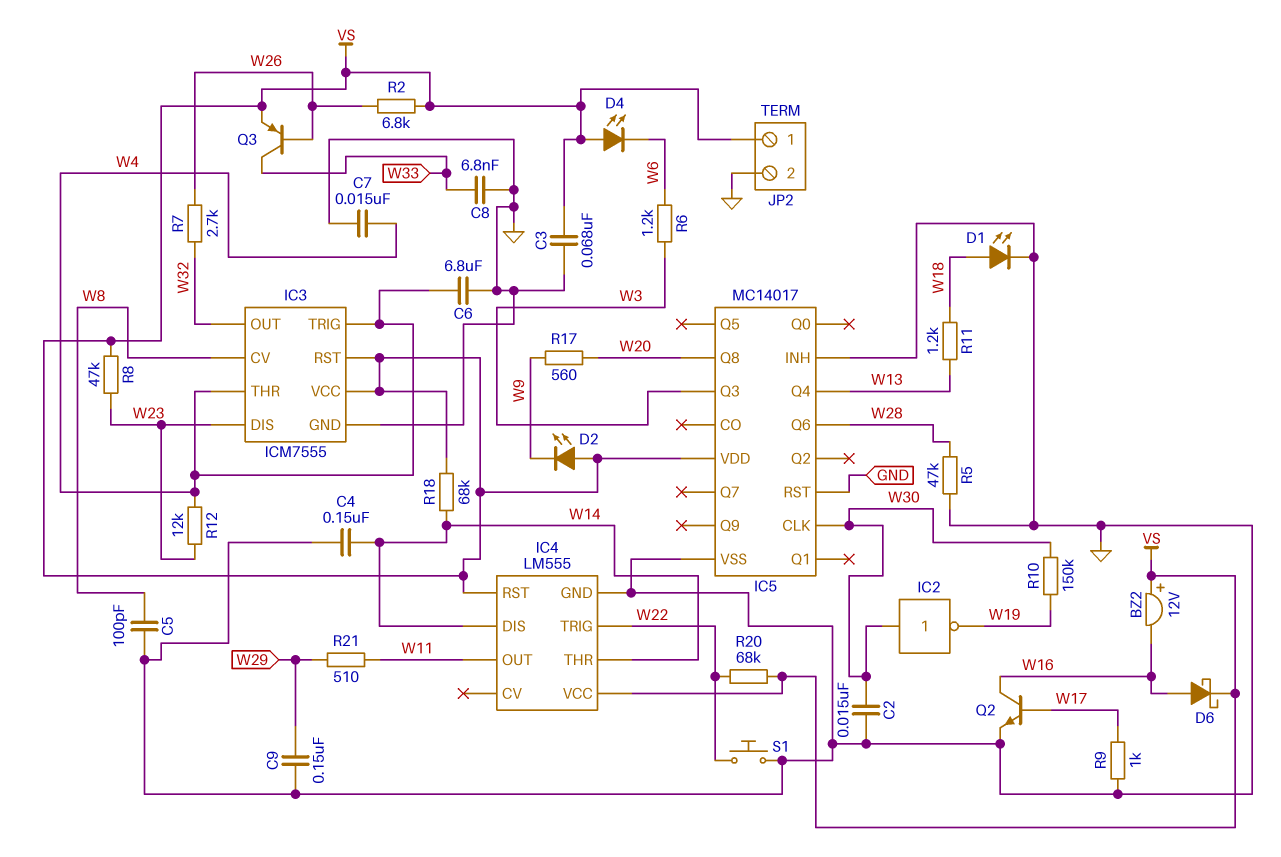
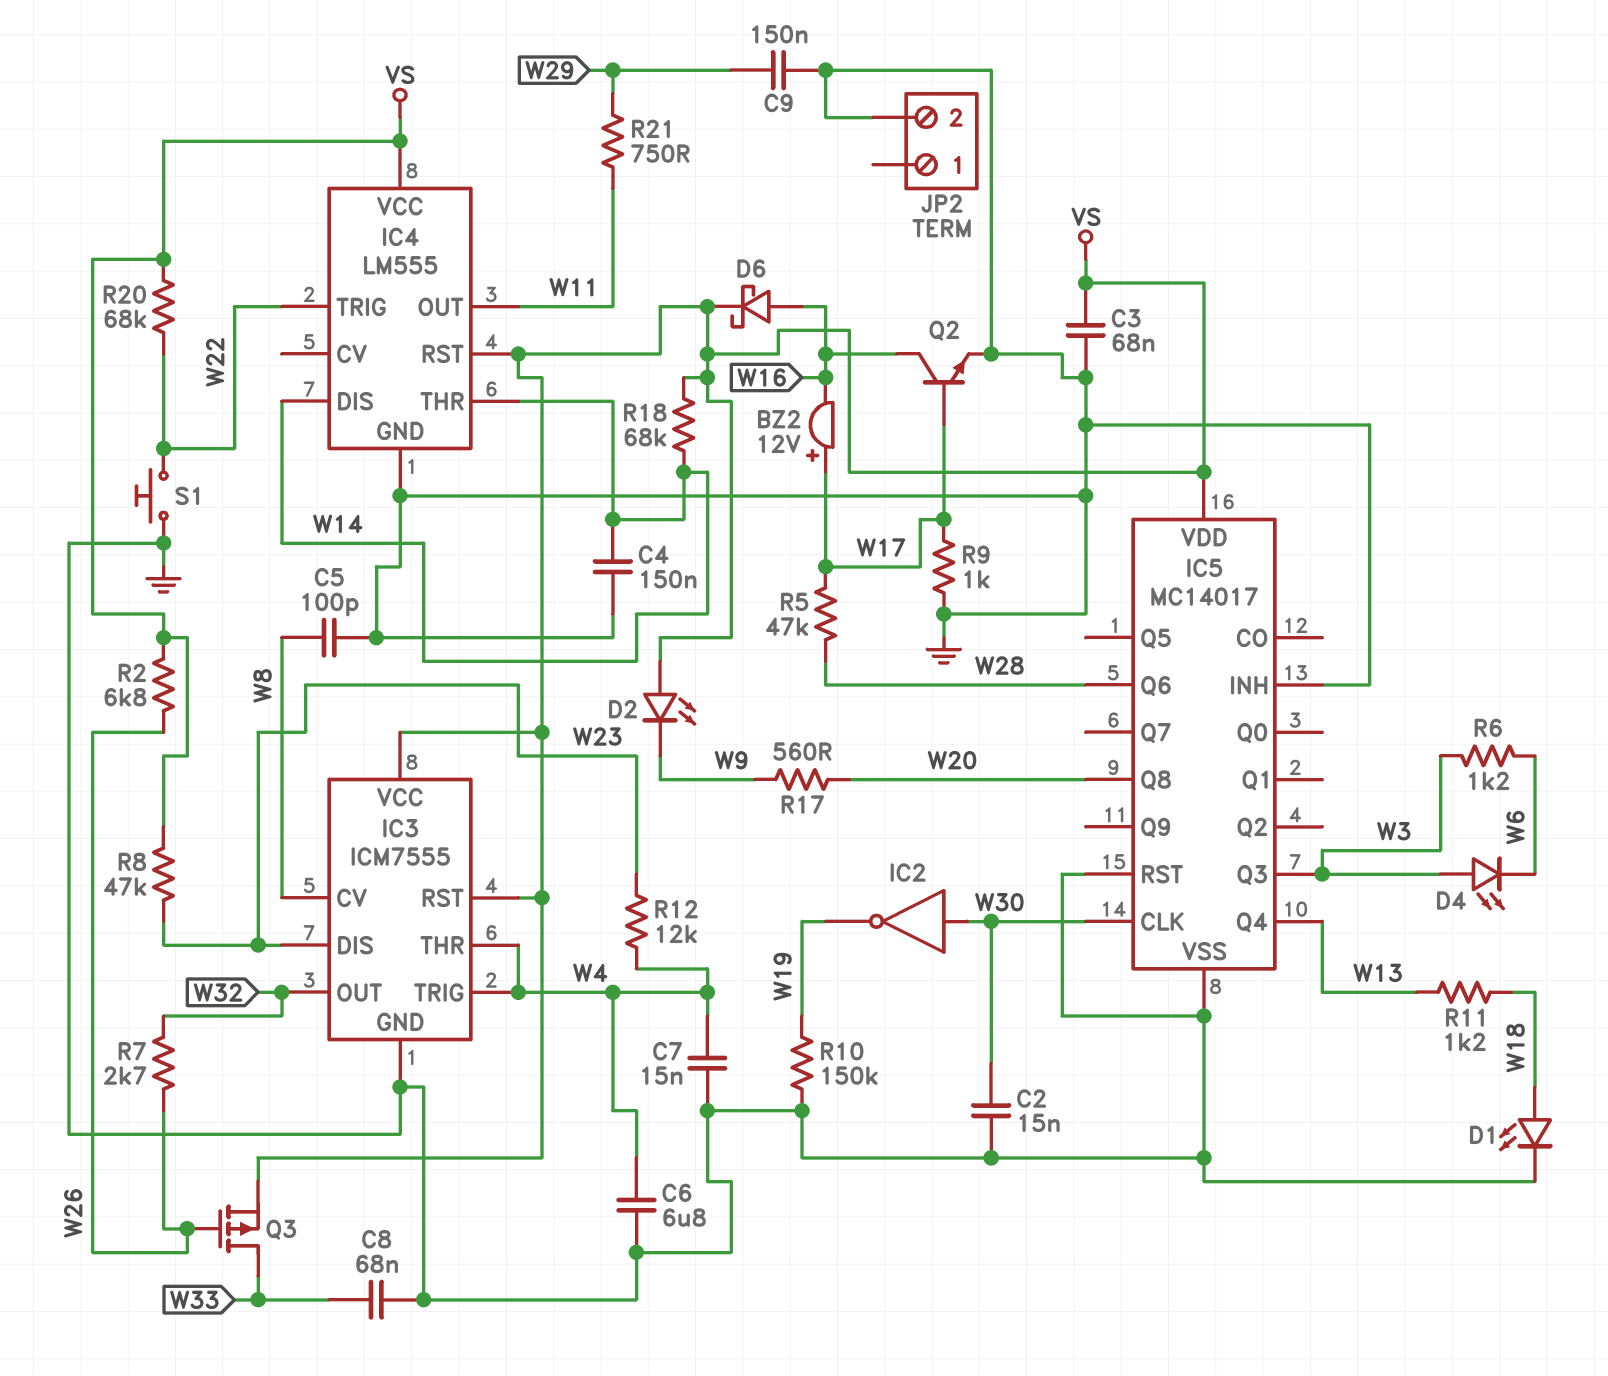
BZ2: buzzer 12V (plus VS, minus W16) -> buzzer 12V (plus W17, minus W16)
C8: 6.8nF (GND, W33) -> 68nF (GND, W33)
D4: LED (A VS, K W6) -> LED (A W3, K W6)
JP2 pin 1: VS -> none
Q3: PNP (B W26, C W33, E VS) -> PMOS (G W26, D W33, S VS)
R5: 47k (GND, W28) -> 47k (W17, W28)
R10: 150k (W19, W30) -> 150k (GND, W19)
R21: 510 (W11, W29) -> 750 (W11, W29)

